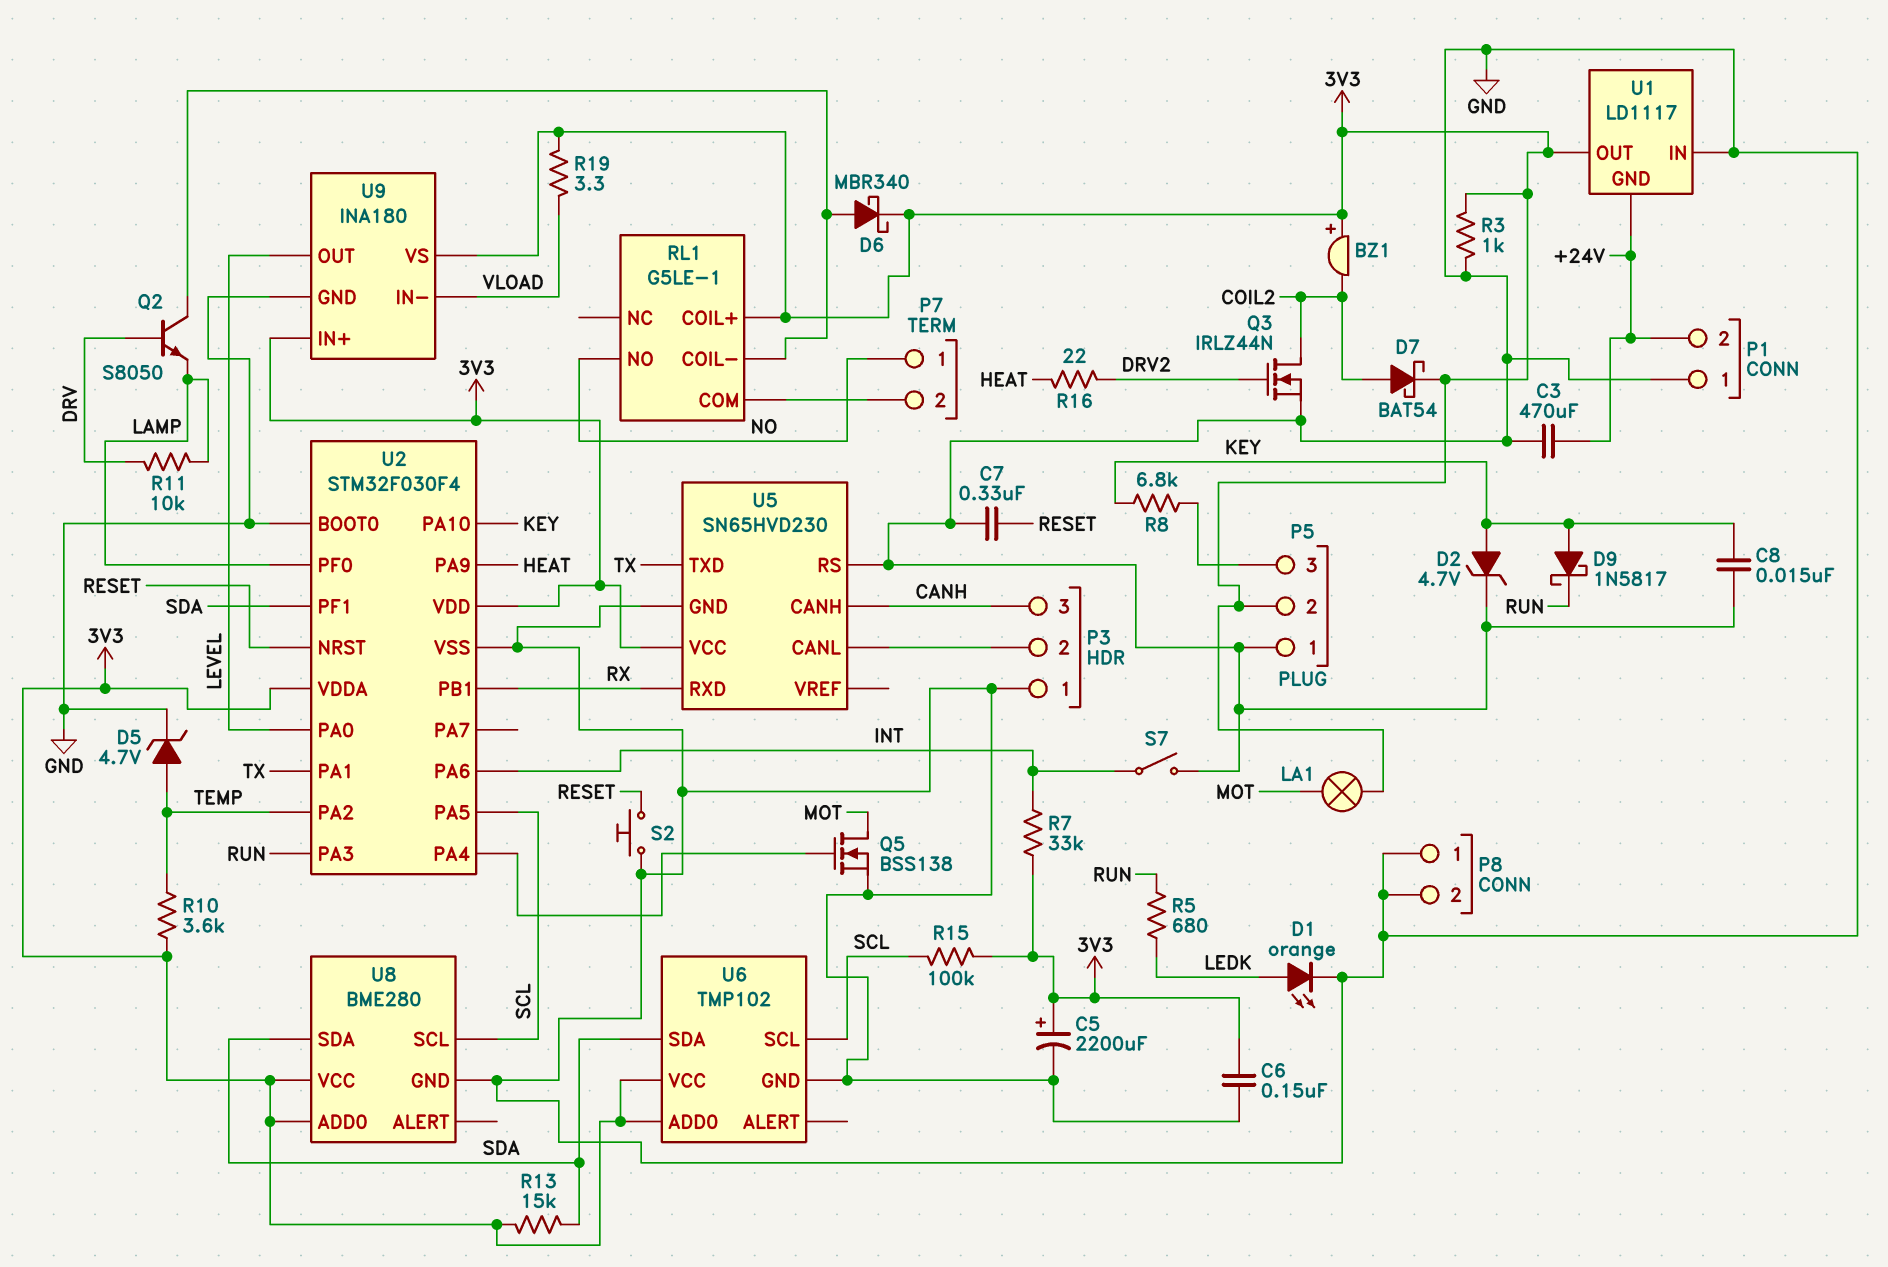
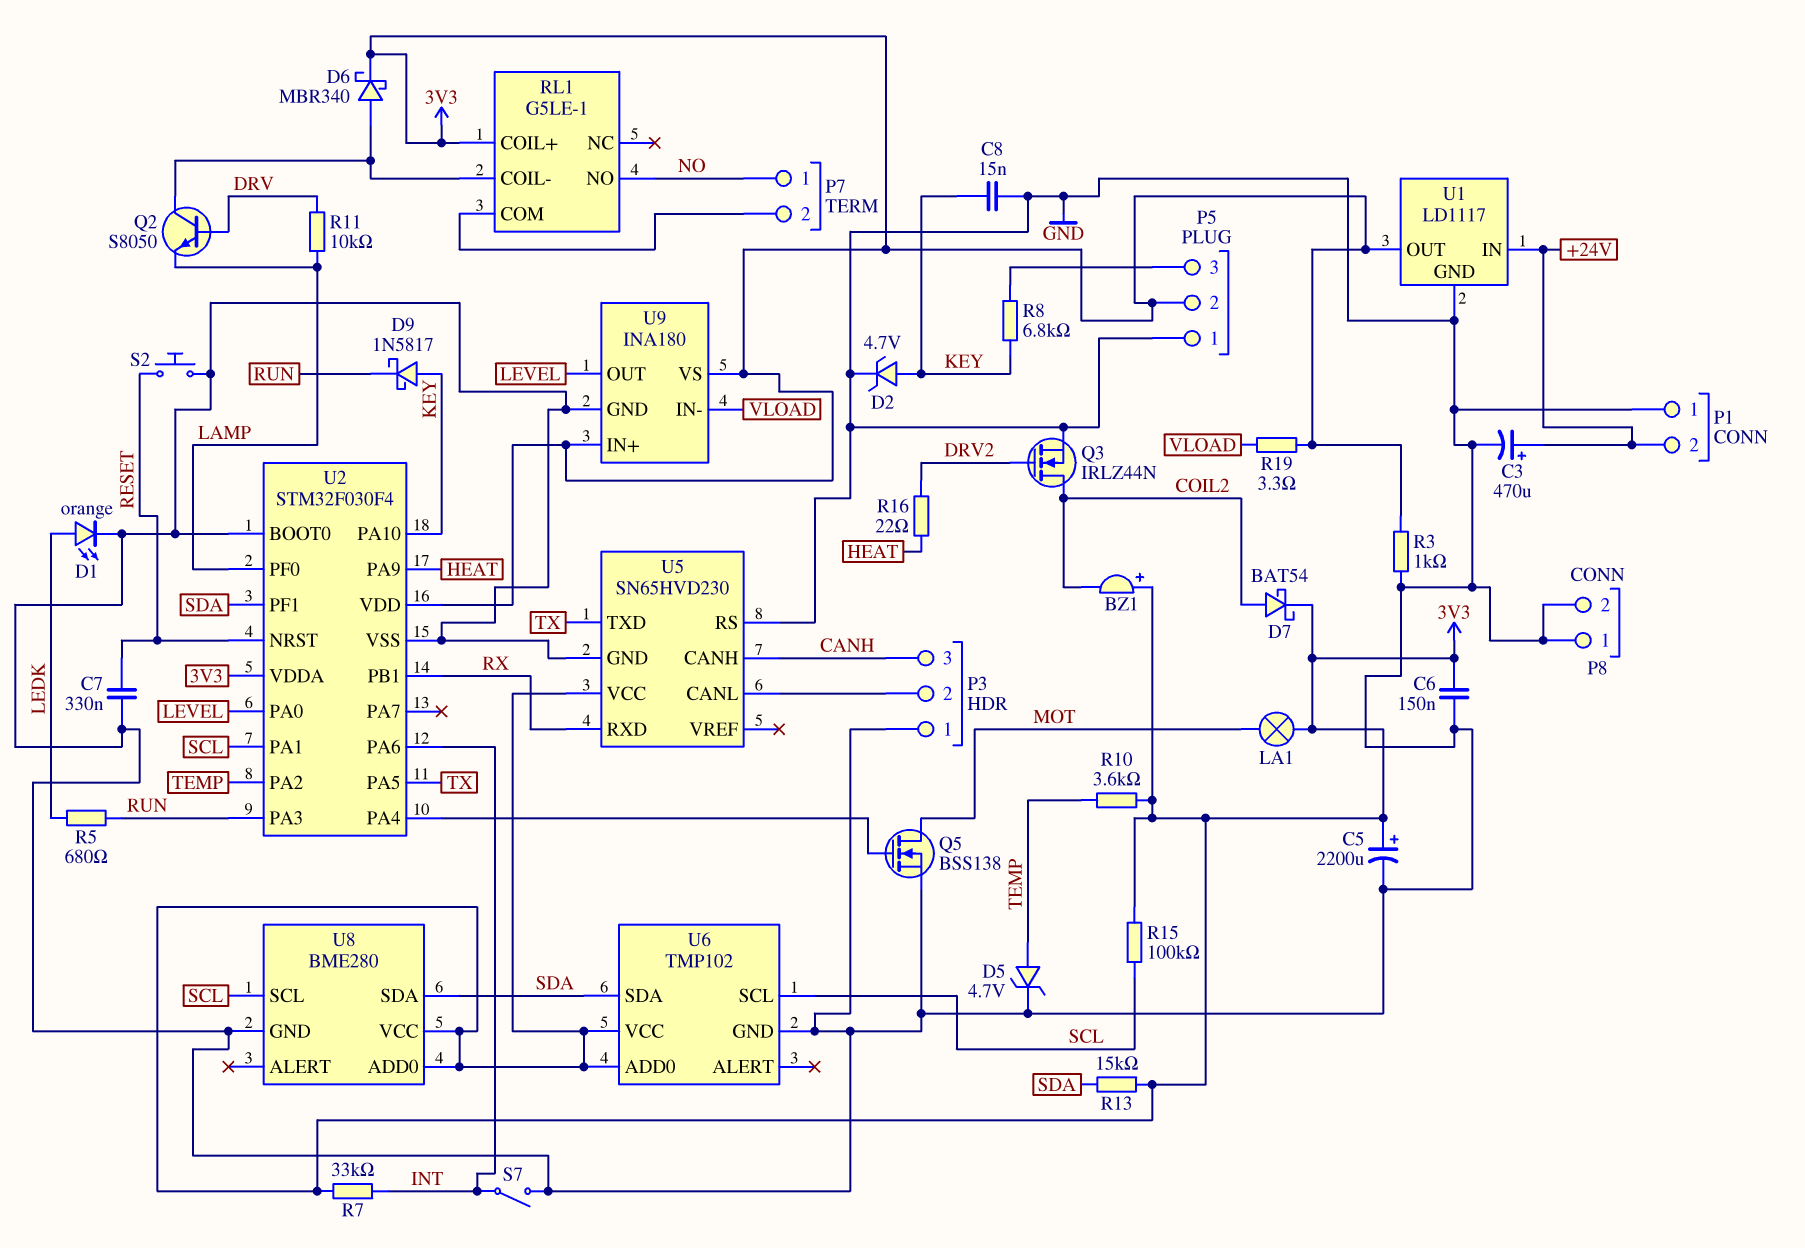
C3: 470uF (+24V, GND) -> 470uF (plus +24V, minus GND)
U1 pin GND: +24V -> GND
U1 pin IN: GND -> +24V
U2 pin PA1: TX -> SCL
U2 pin PA5: SCL -> TX

